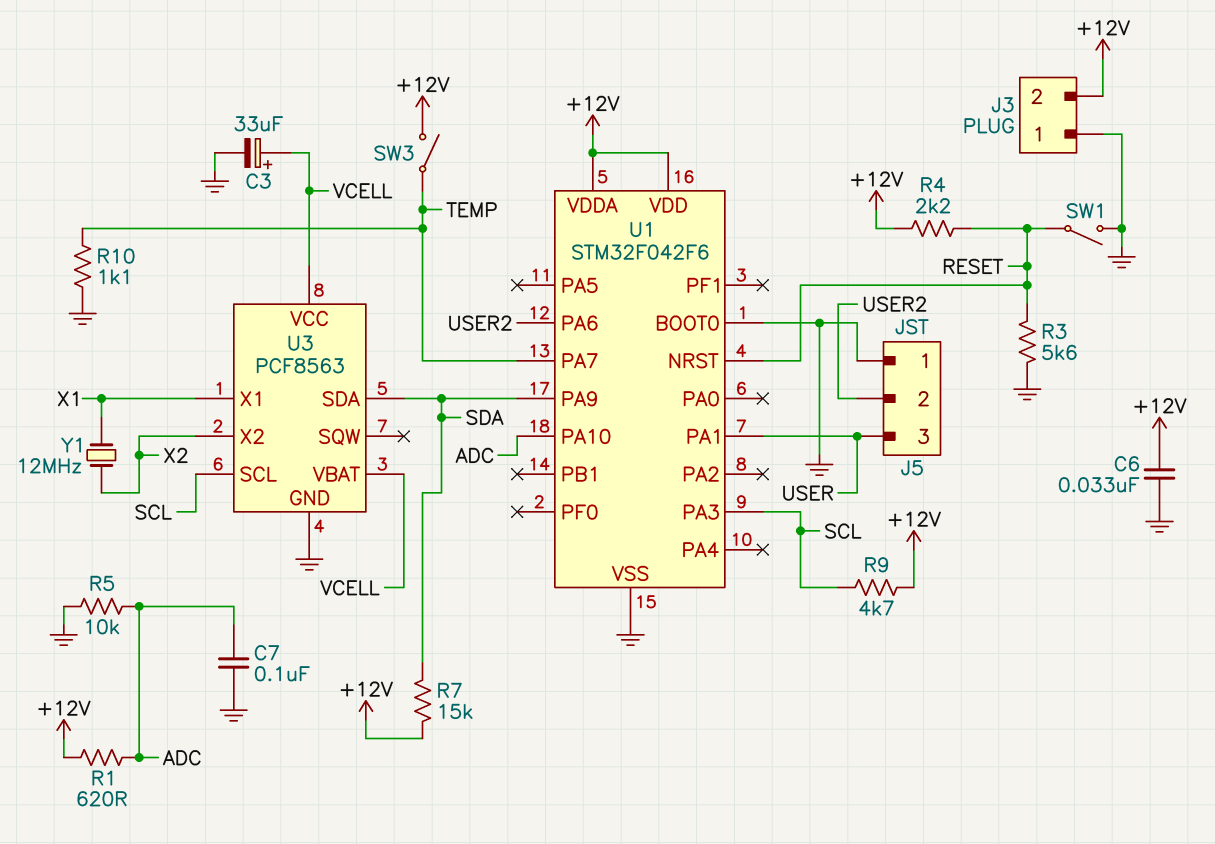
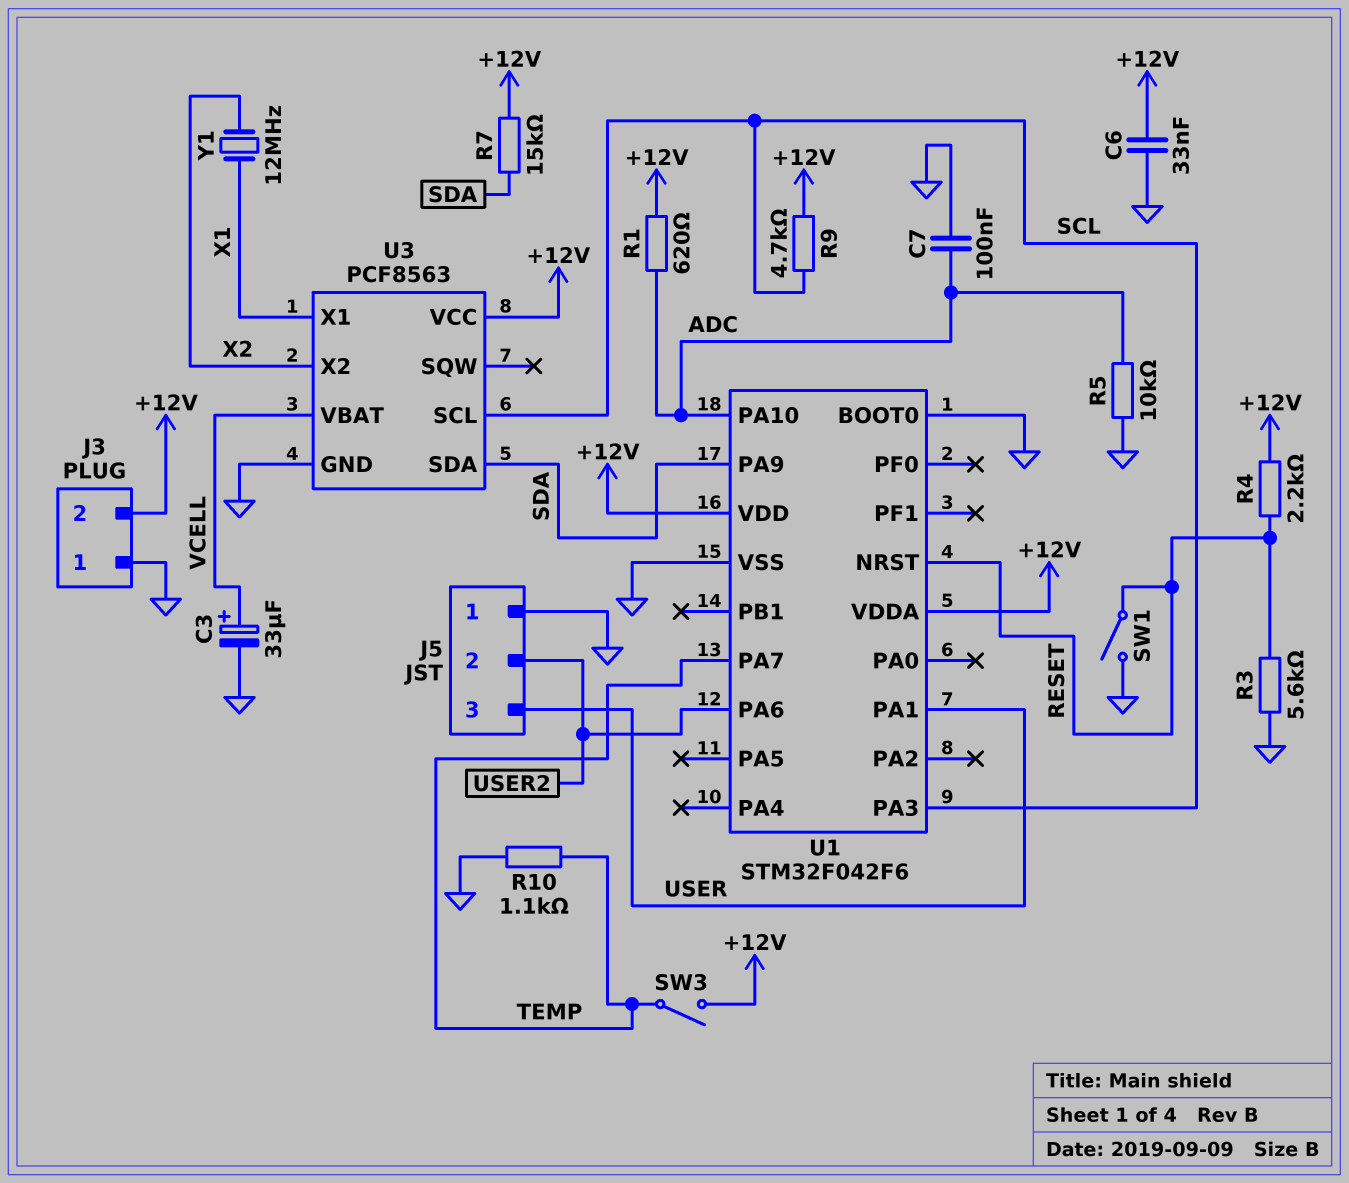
U3 pin VCC: VCELL -> +12V

